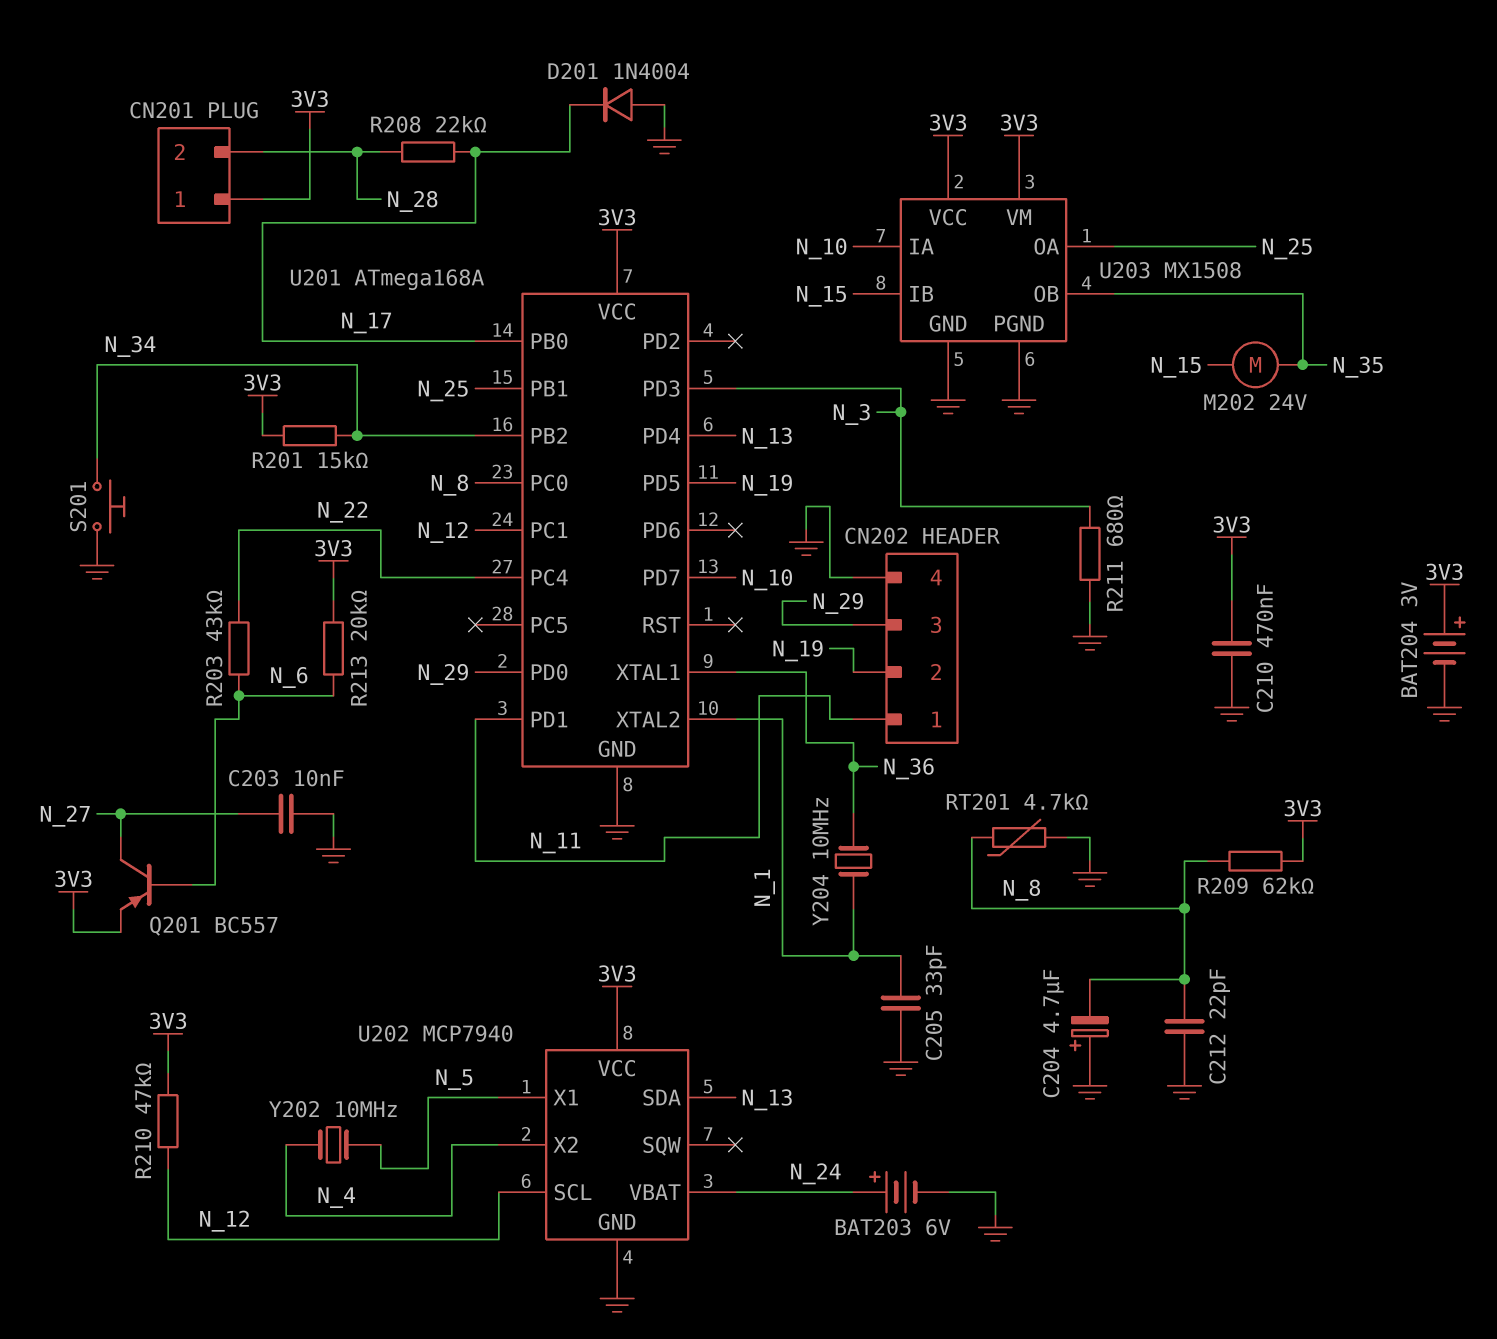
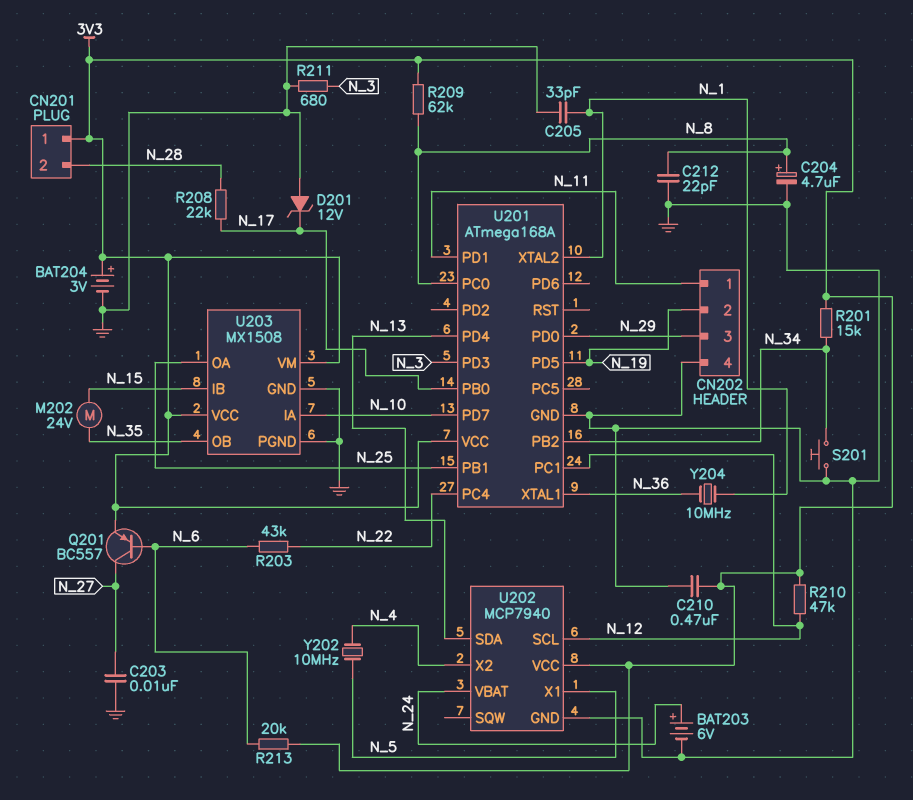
C204: 4.7uF (plus GND, minus N_8) -> 4.7uF (plus N_8, minus GND)
D201: diode 1N4004 (A GND, K N_17) -> zener 12V (A GND, K N_17)
RT201: 4.7k (GND, N_8) -> none

